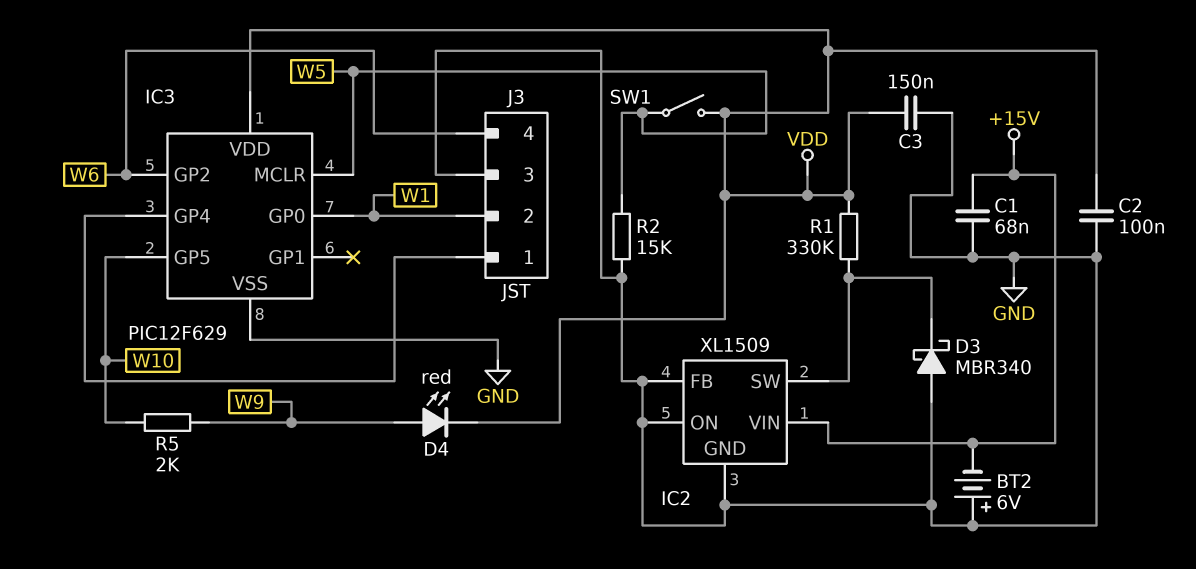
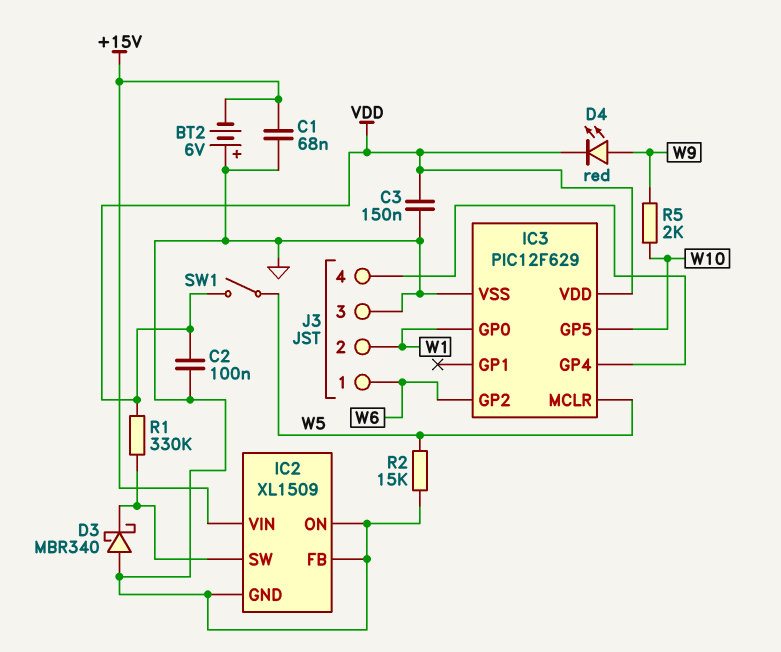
J3 pin 1: IC3/GP4 -> W6
J3 pin 4: W6 -> IC3/GP4

